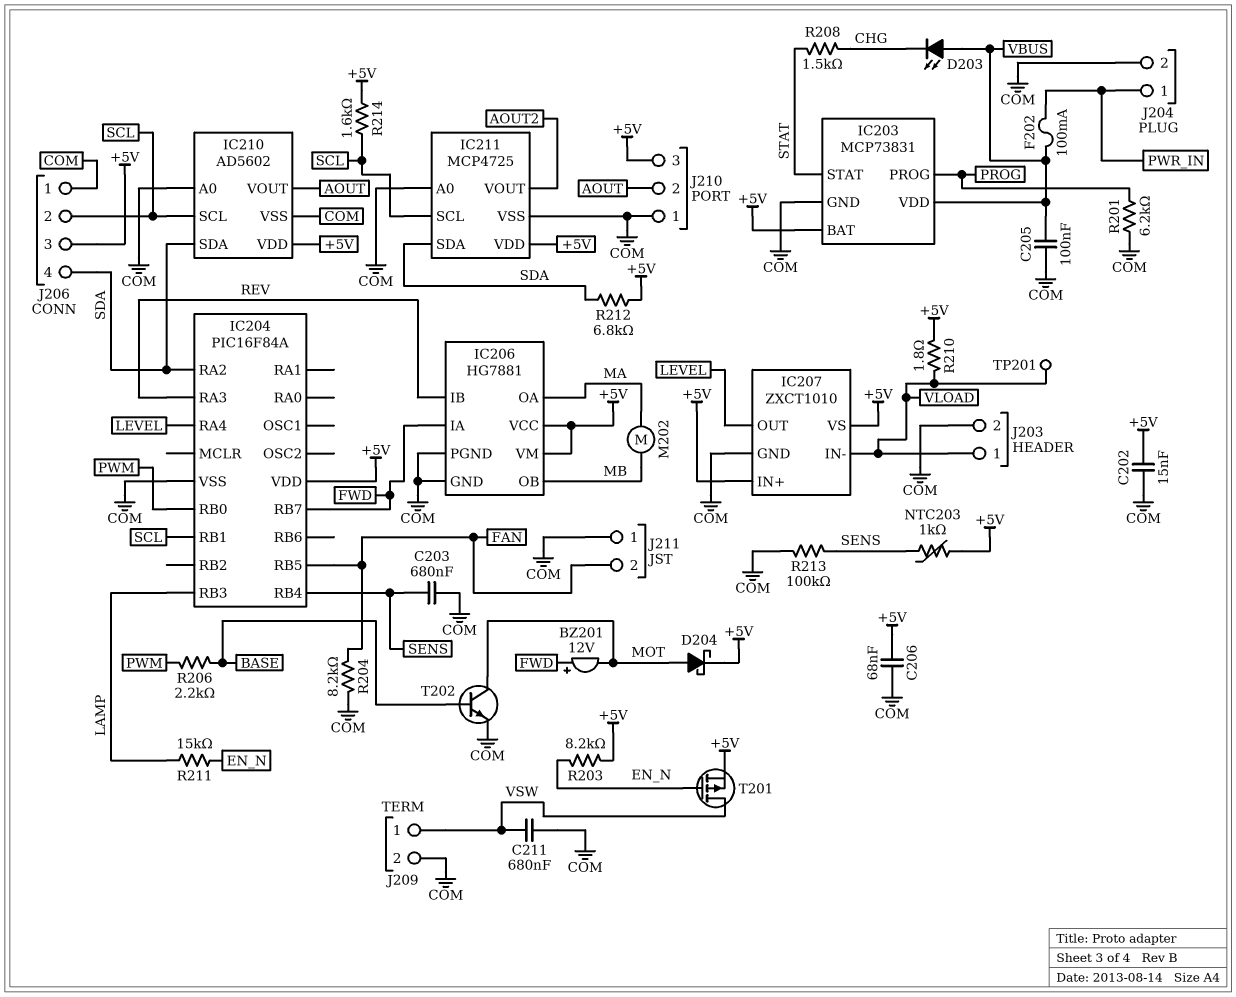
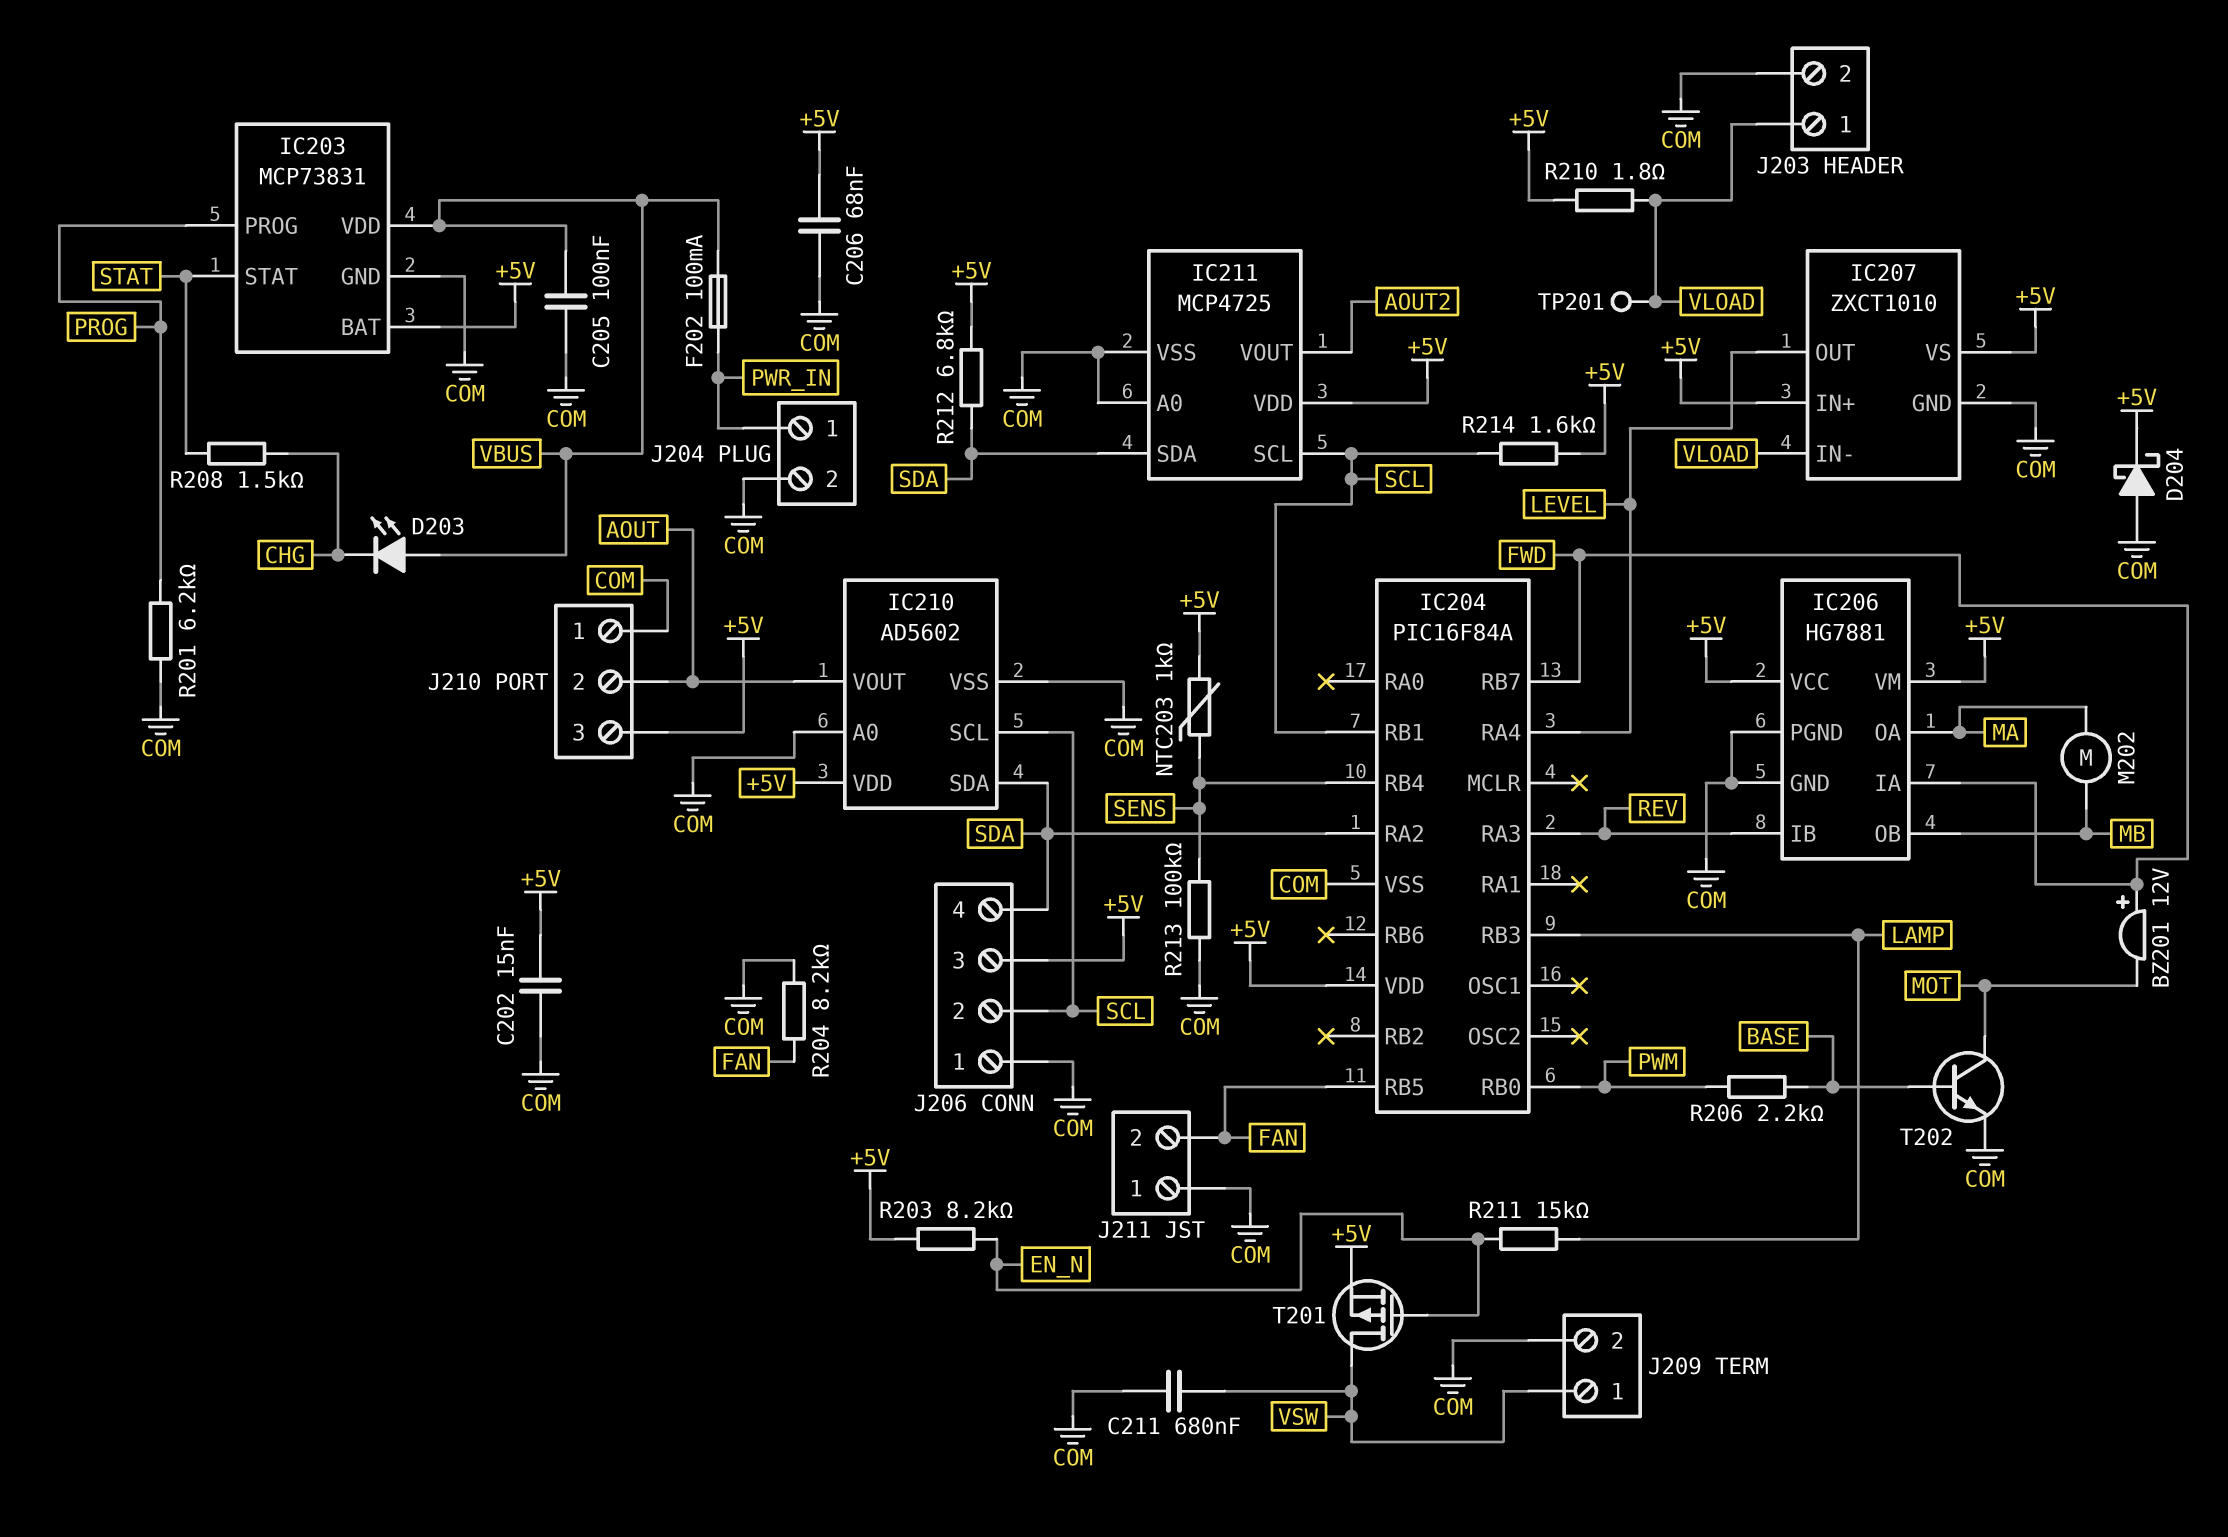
C203: 680nF (COM, SENS) -> none
D204: schottky (A MOT, K +5V) -> schottky (A COM, K +5V)

